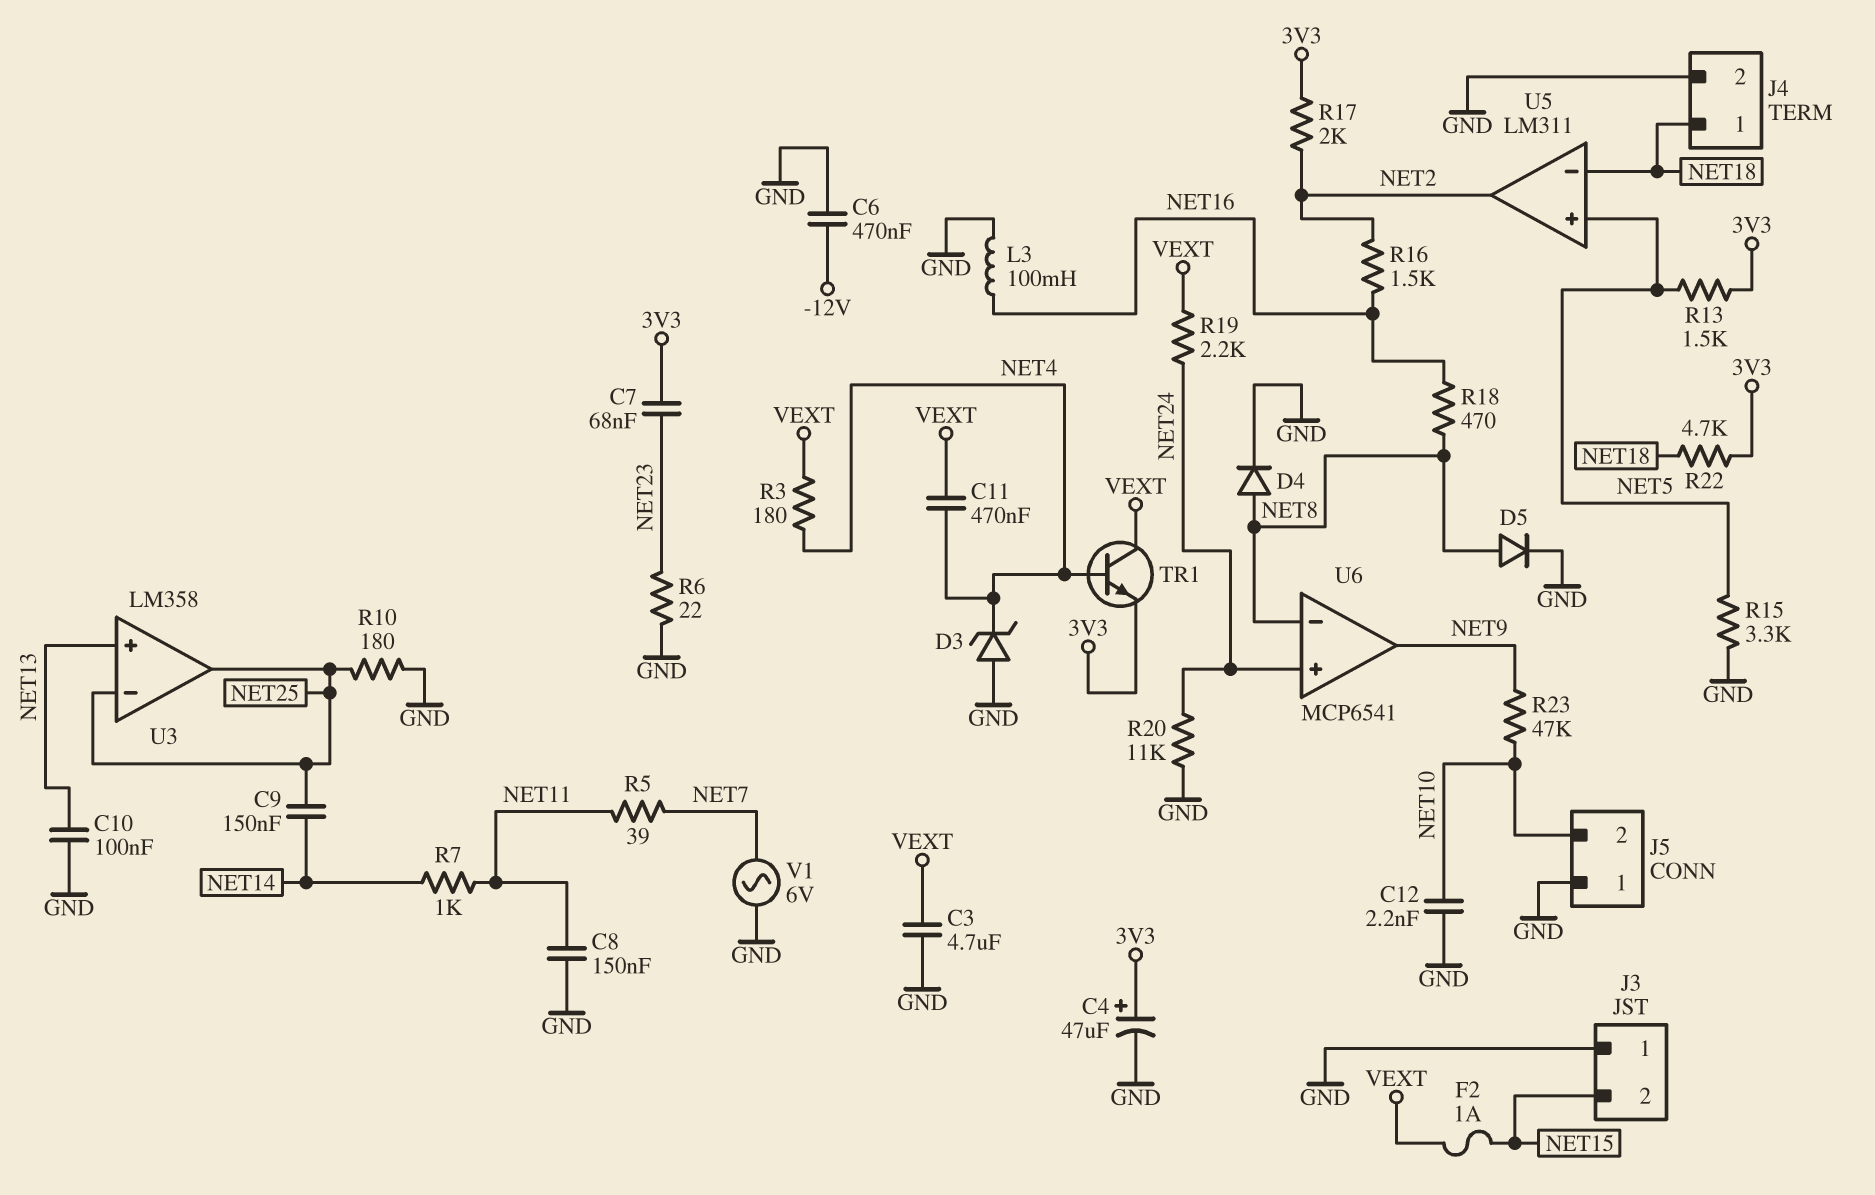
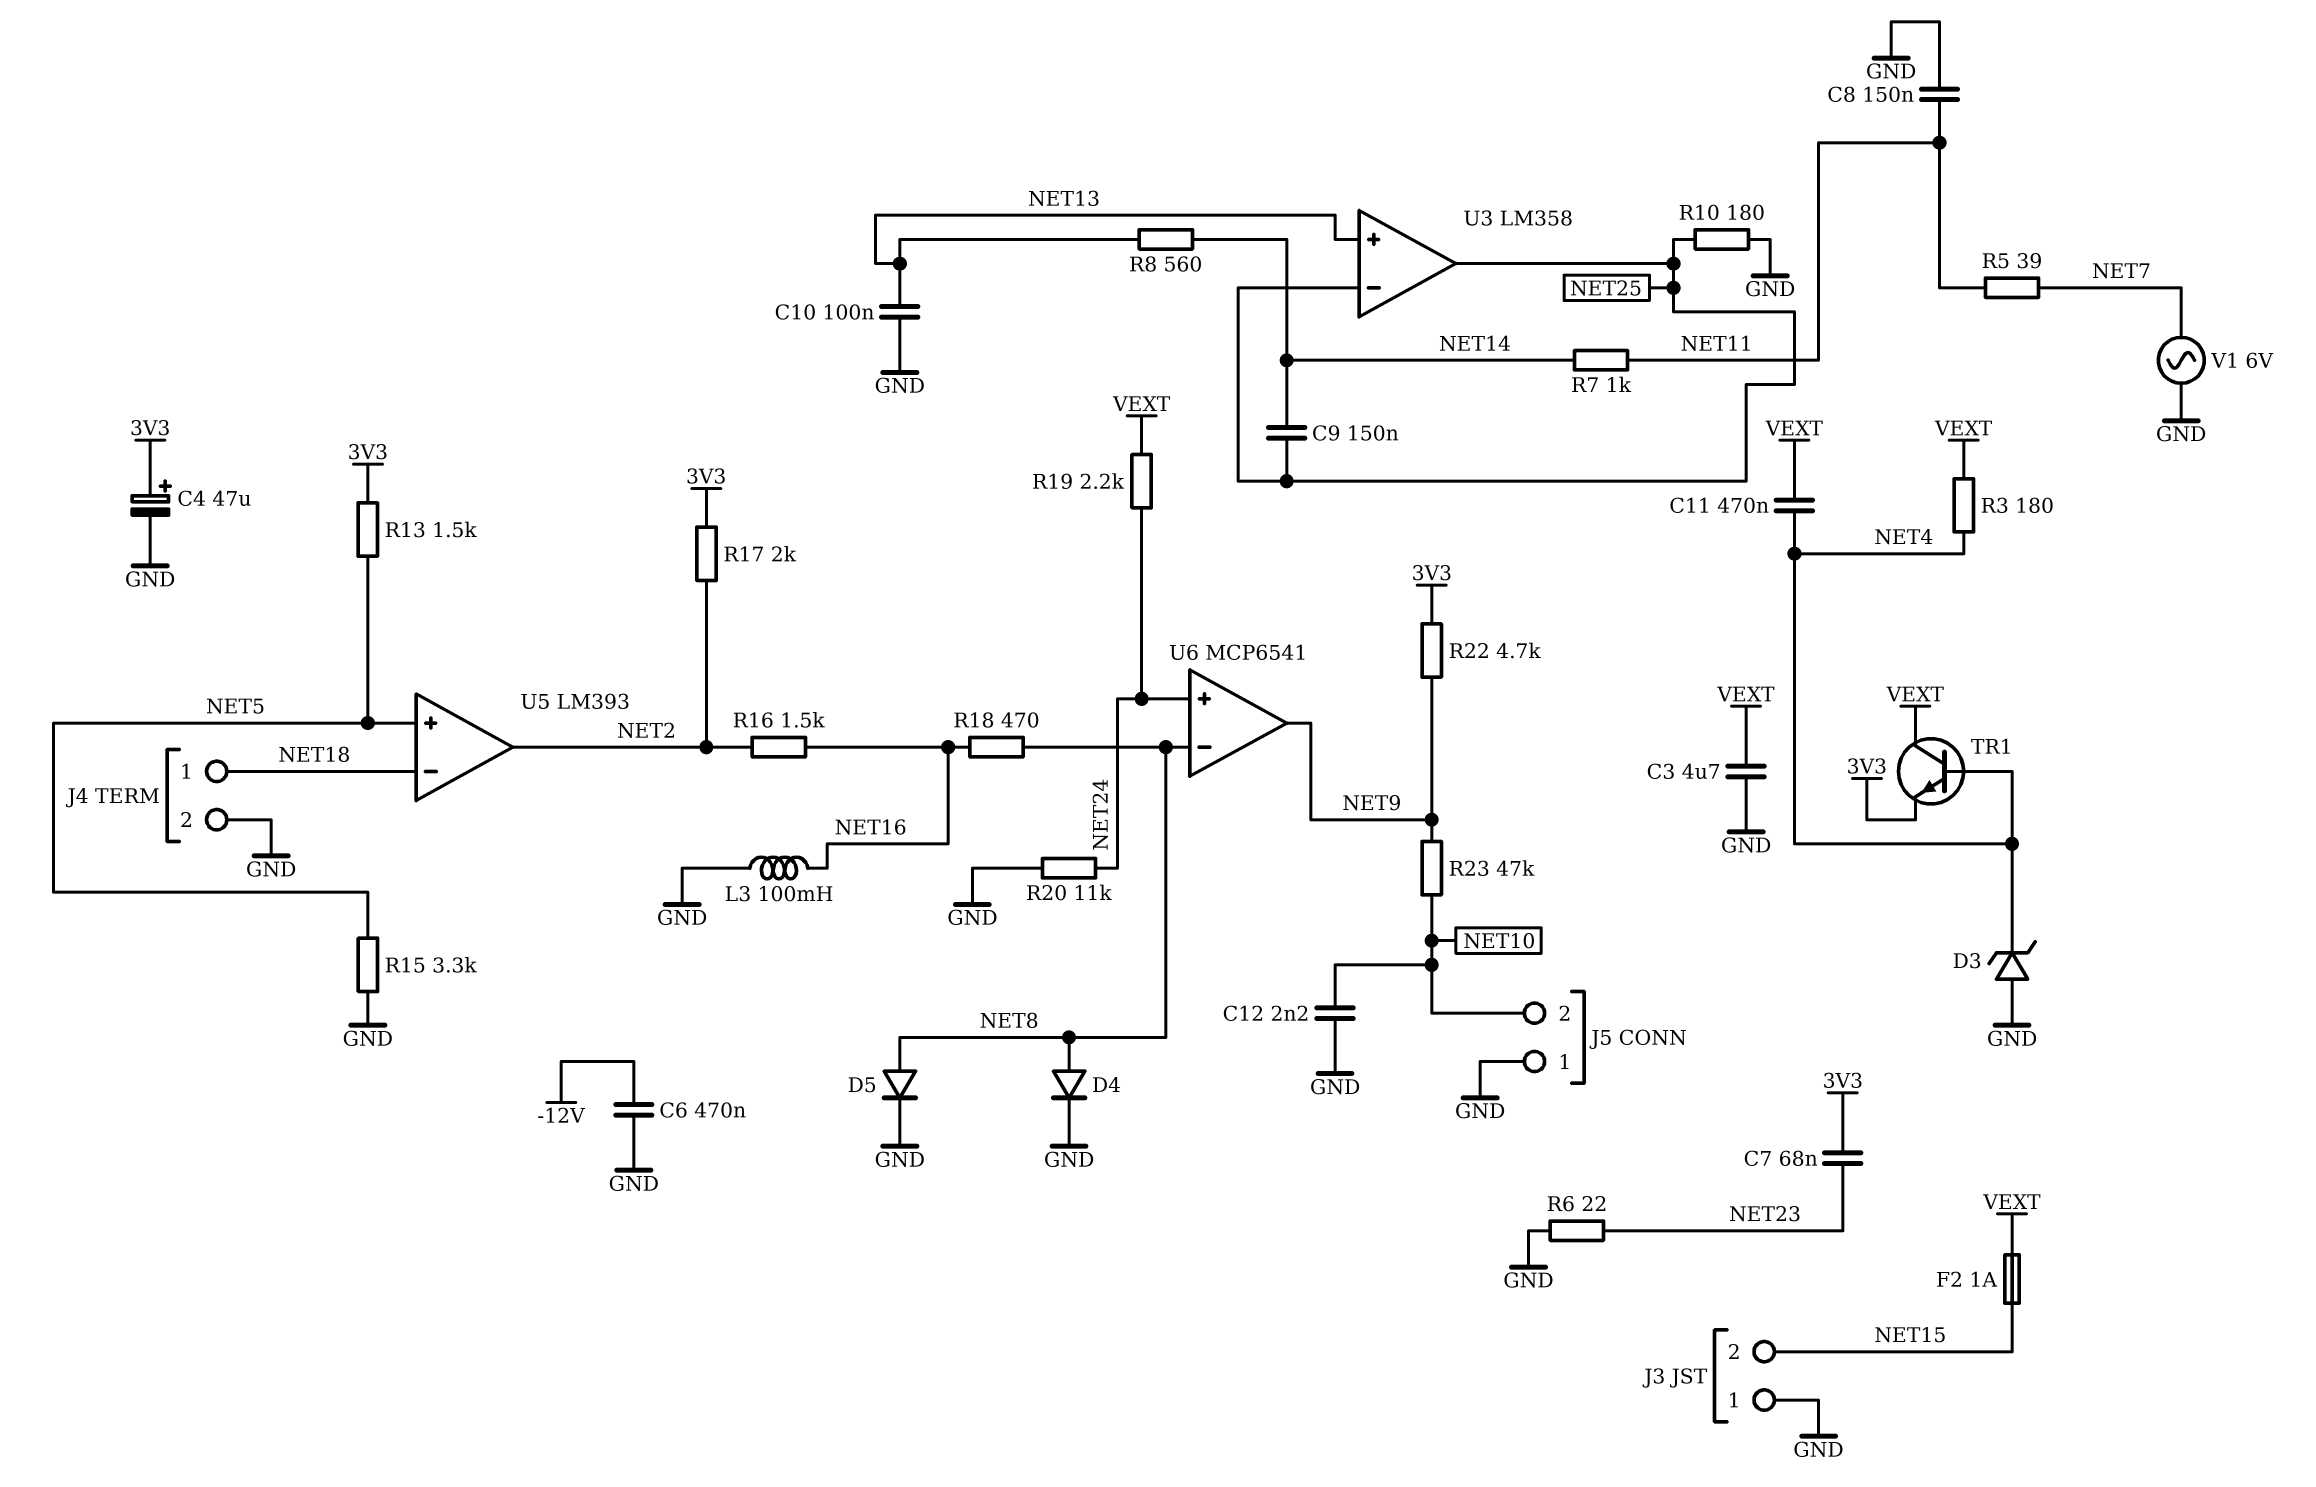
R8: none -> 560 (NET13, NET14)
R22: 4.7k (3V3, NET18) -> 4.7k (3V3, NET9)
U5: LM311 -> LM393

